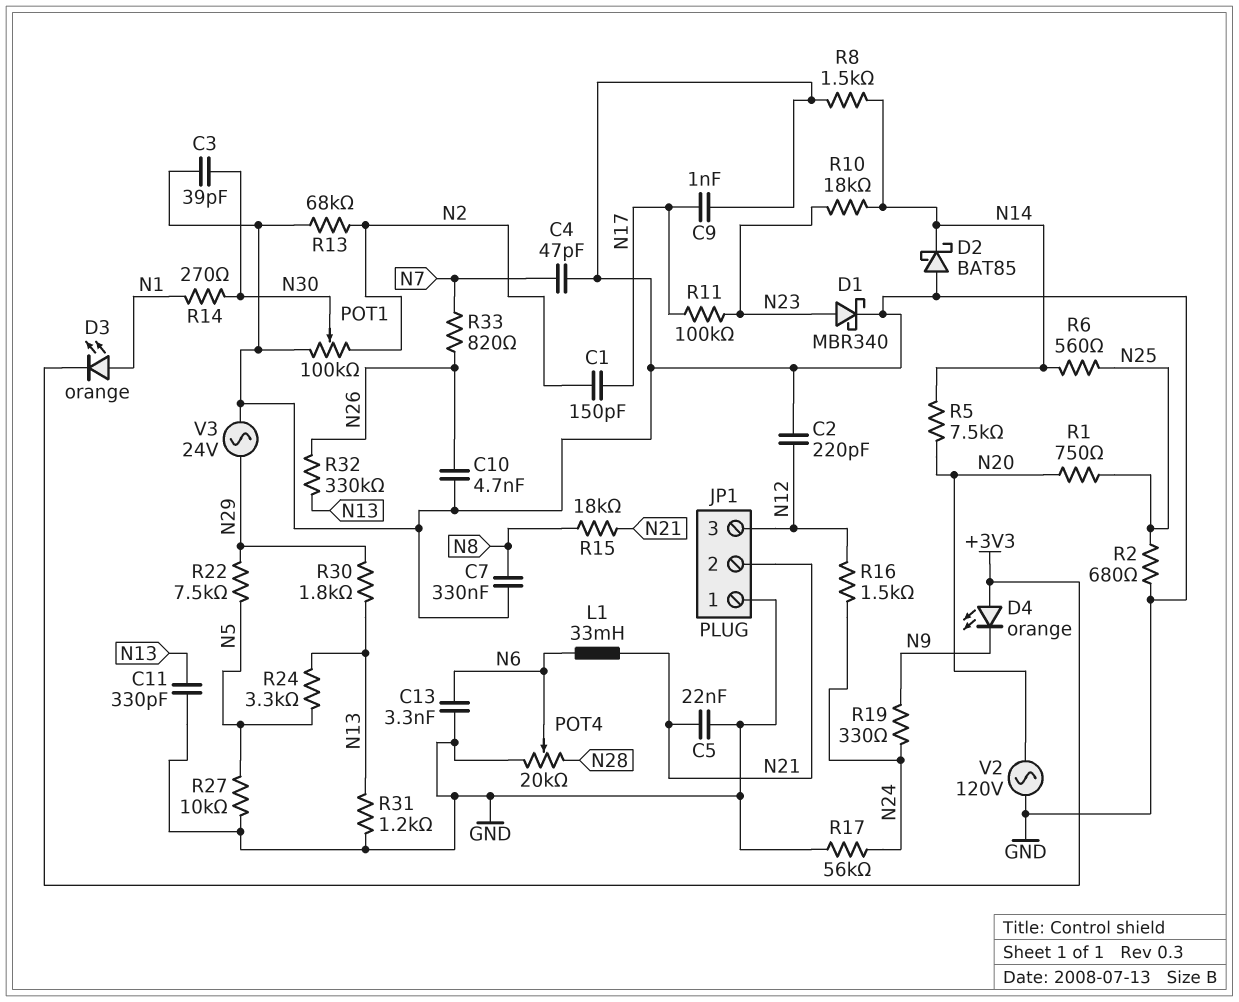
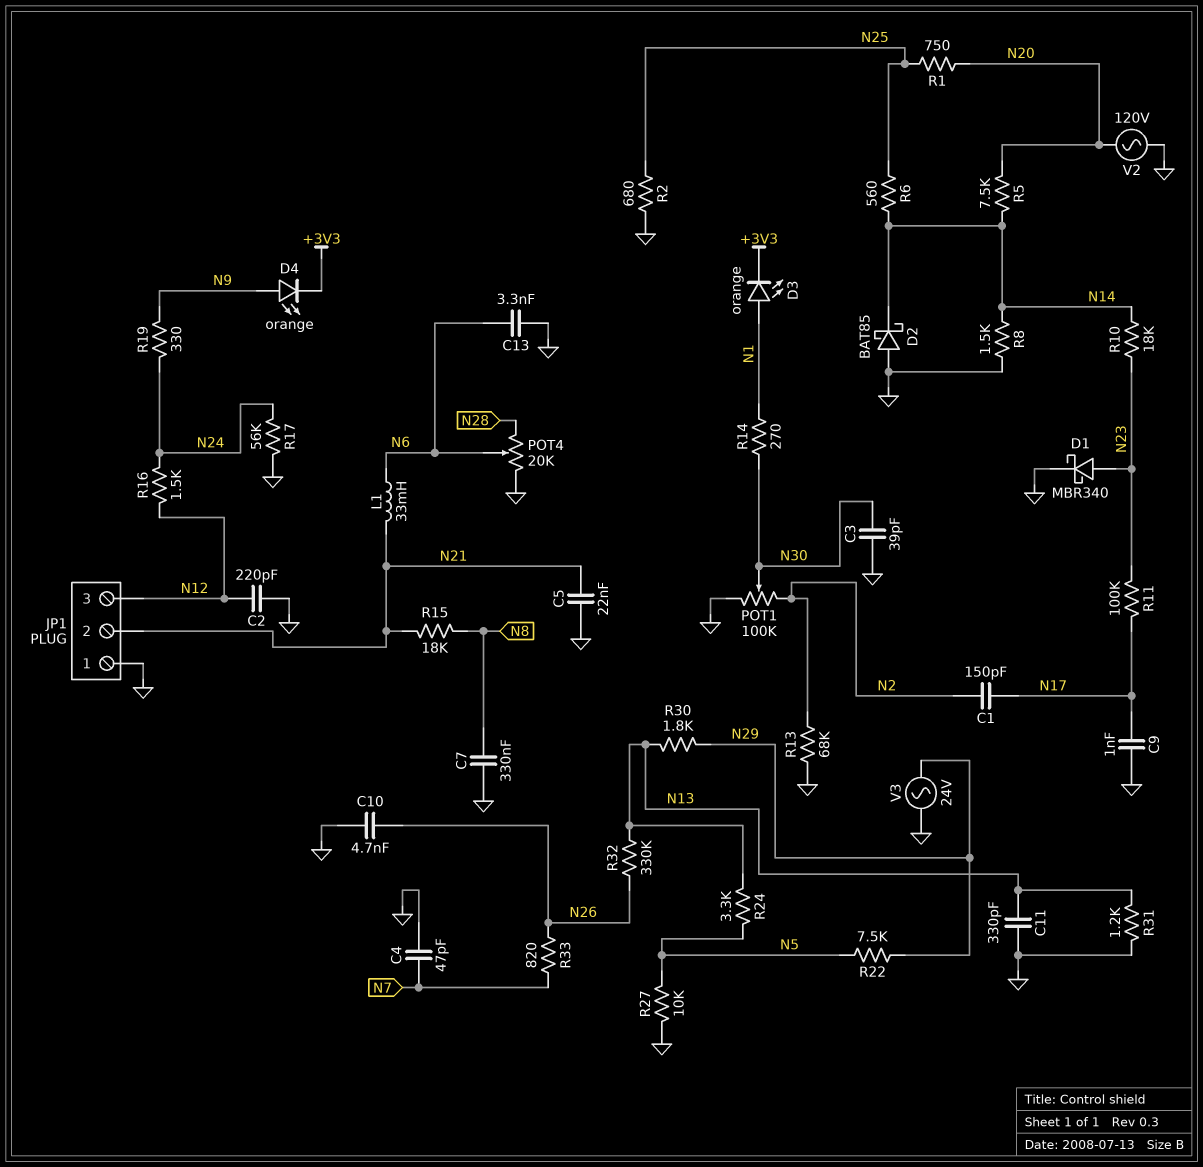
D4: LED orange (A +3V3, K N9) -> LED orange (A N9, K +3V3)

